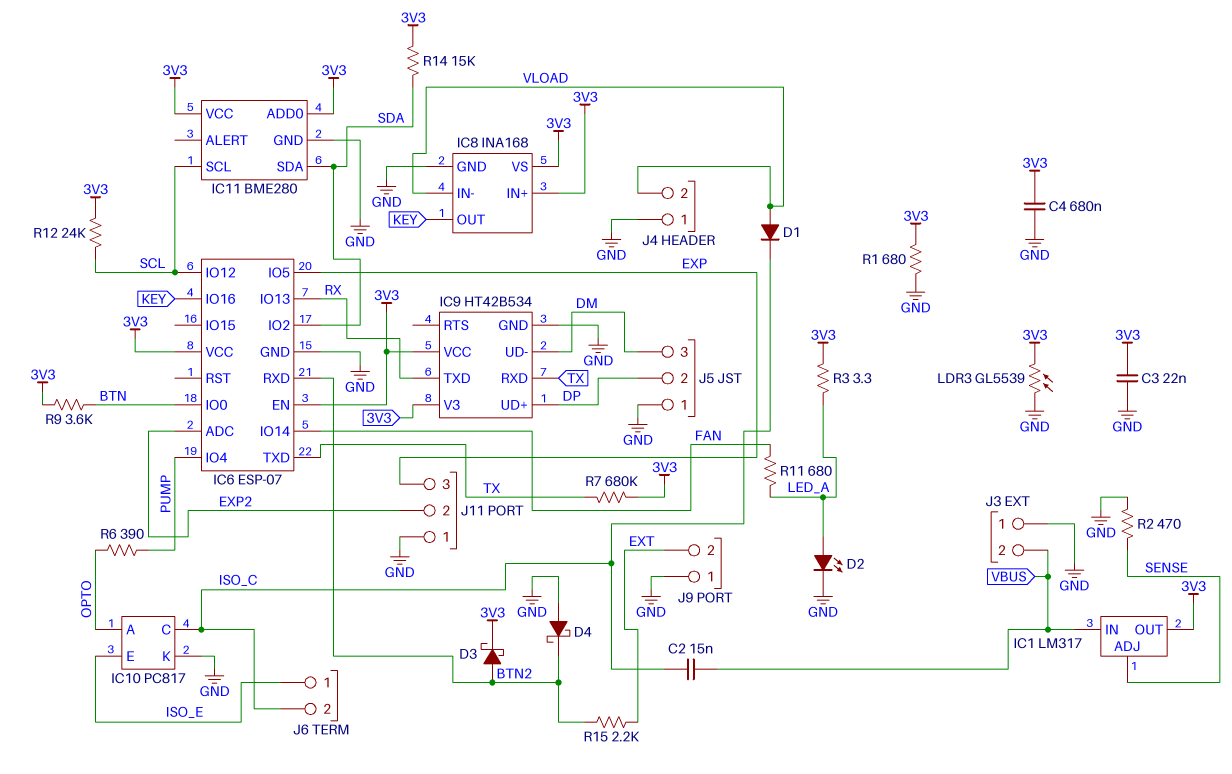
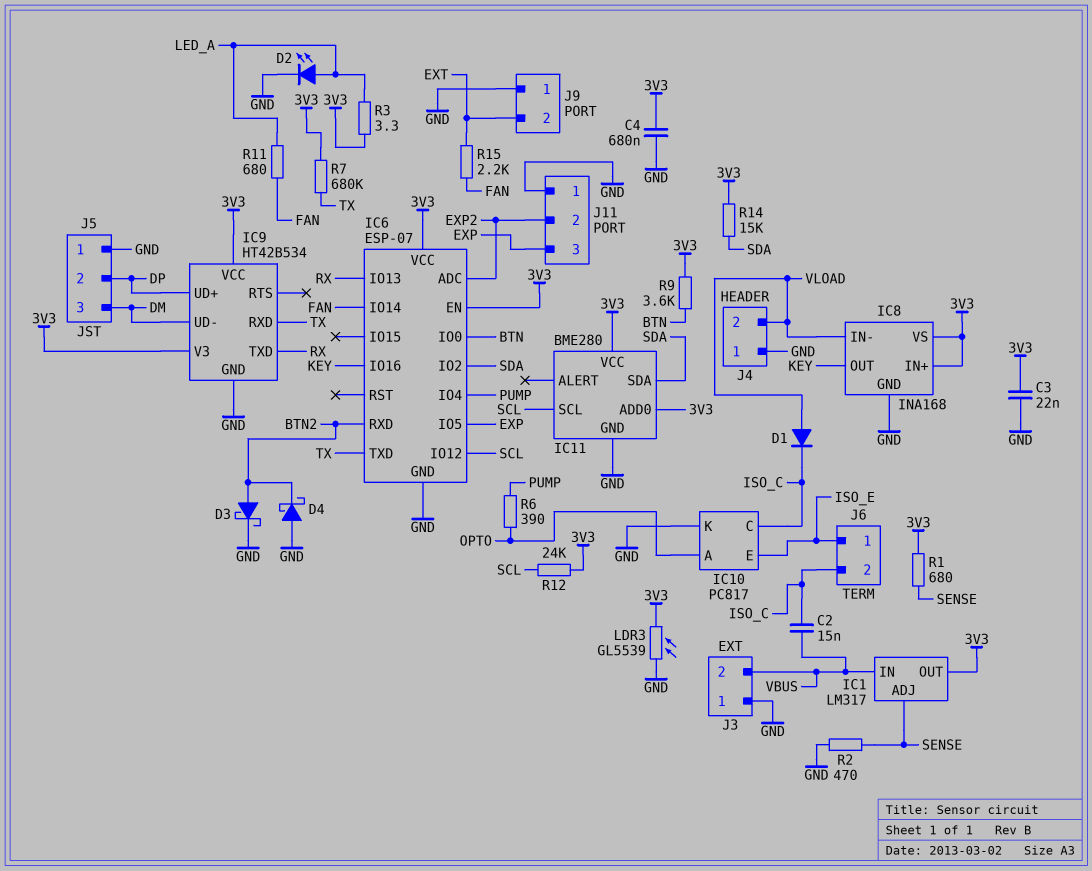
D3: schottky (A BTN2, K 3V3) -> schottky (A BTN2, K GND)
R1: 680 (3V3, GND) -> 680 (3V3, SENSE)
R15: 2.2k (BTN2, EXT) -> 2.2k (EXT, FAN)

